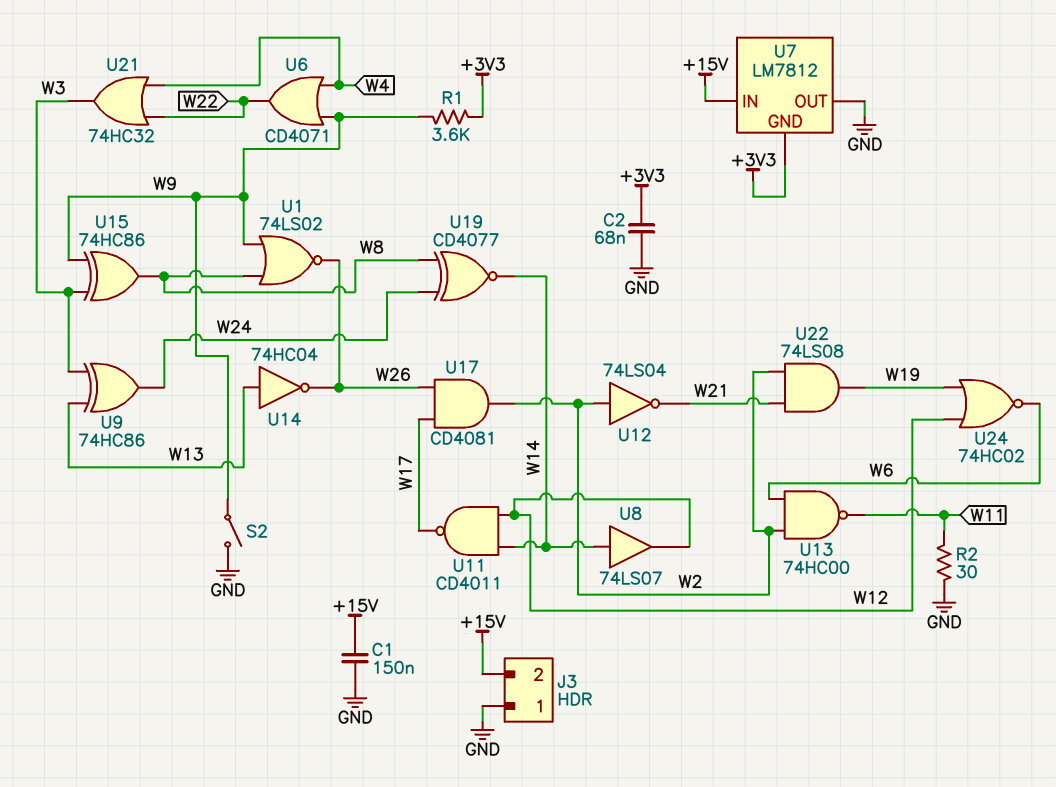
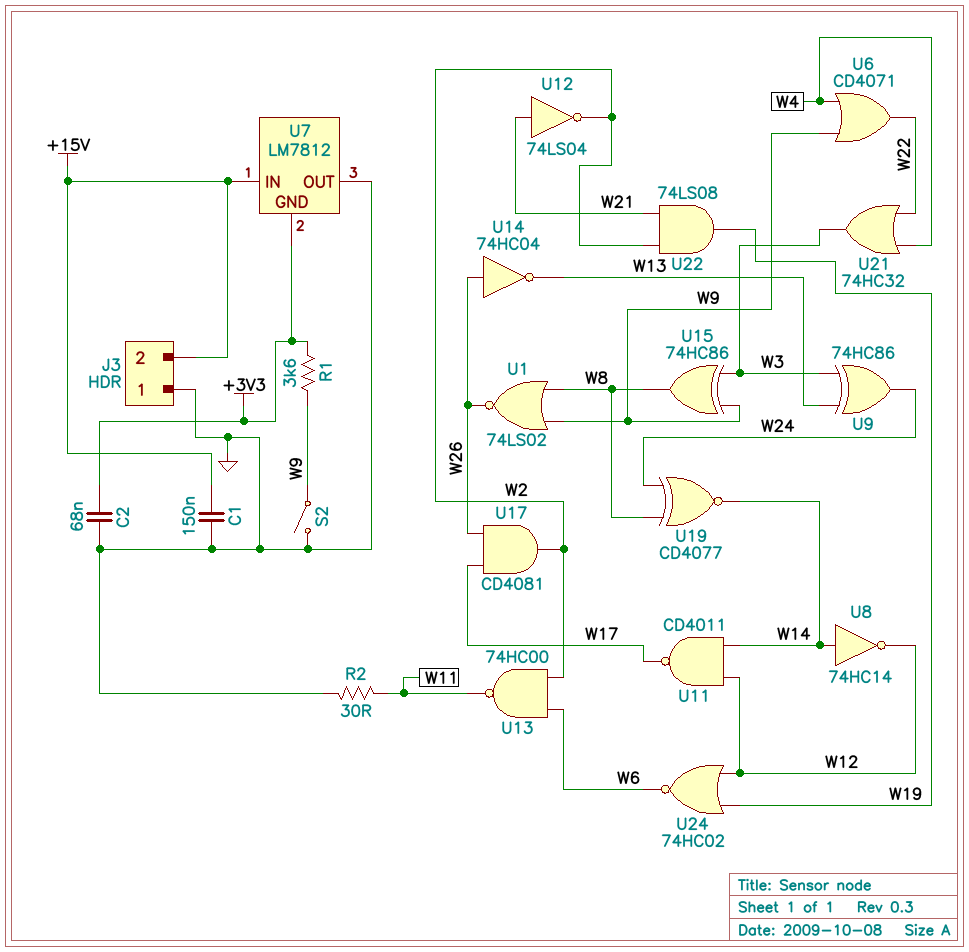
U8: buffer 74LS07 (in W14, out W12) -> NOT 74HC14 (in W14, out W12)
U12: NOT 74LS04 (in W2, out W21) -> NOT 74LS04 (in W21, out W2)
U14: NOT 74HC04 (in W13, out W26) -> NOT 74HC04 (in W26, out W13)

